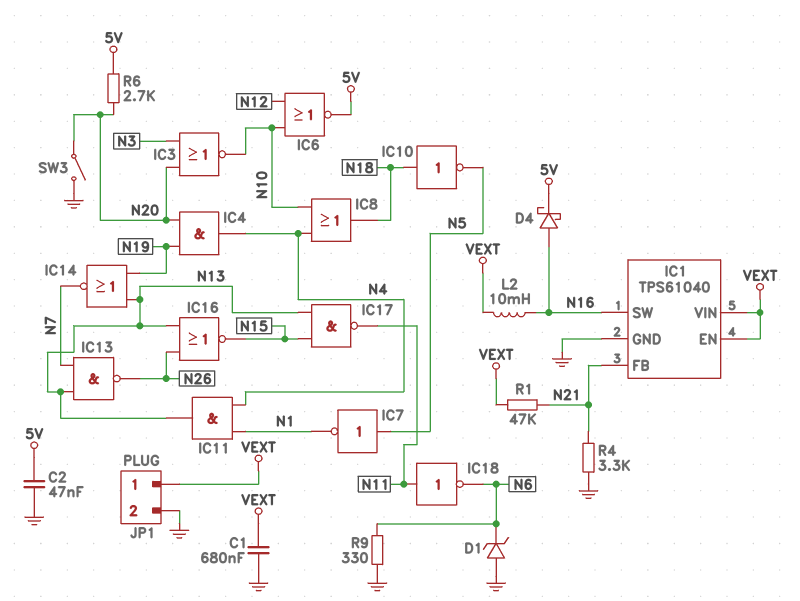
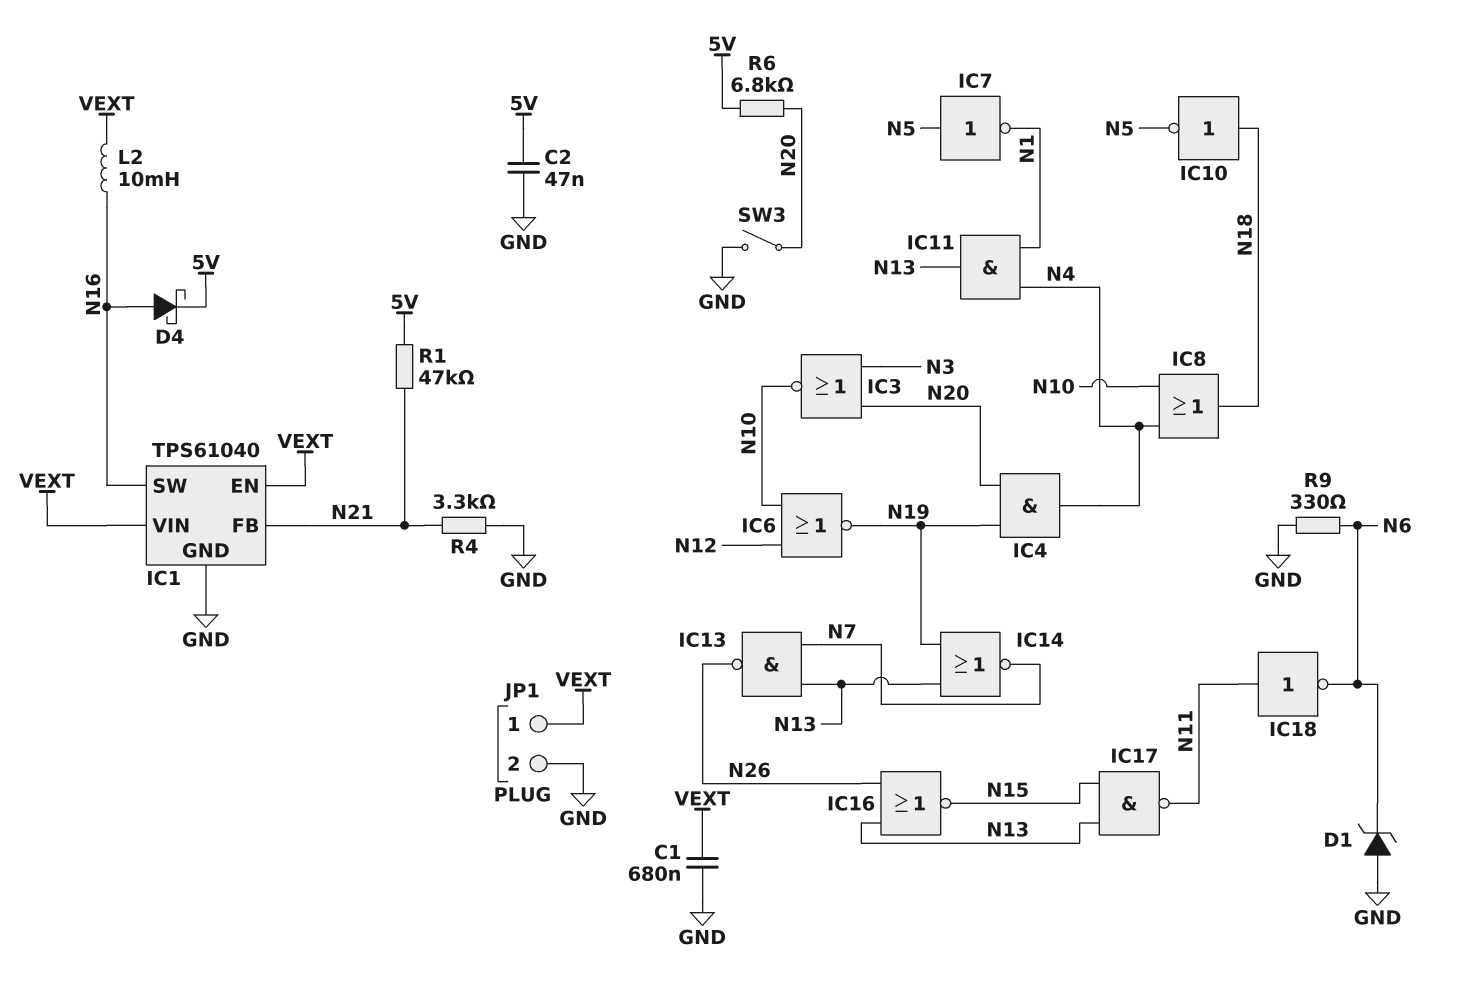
IC6: NOR (in N10, in N12, out 5V) -> NOR (in N10, in N12, out N19)
R1: 47k (N21, VEXT) -> 47k (5V, N21)
R6: 2.7k (5V, N20) -> 6.8k (5V, N20)

